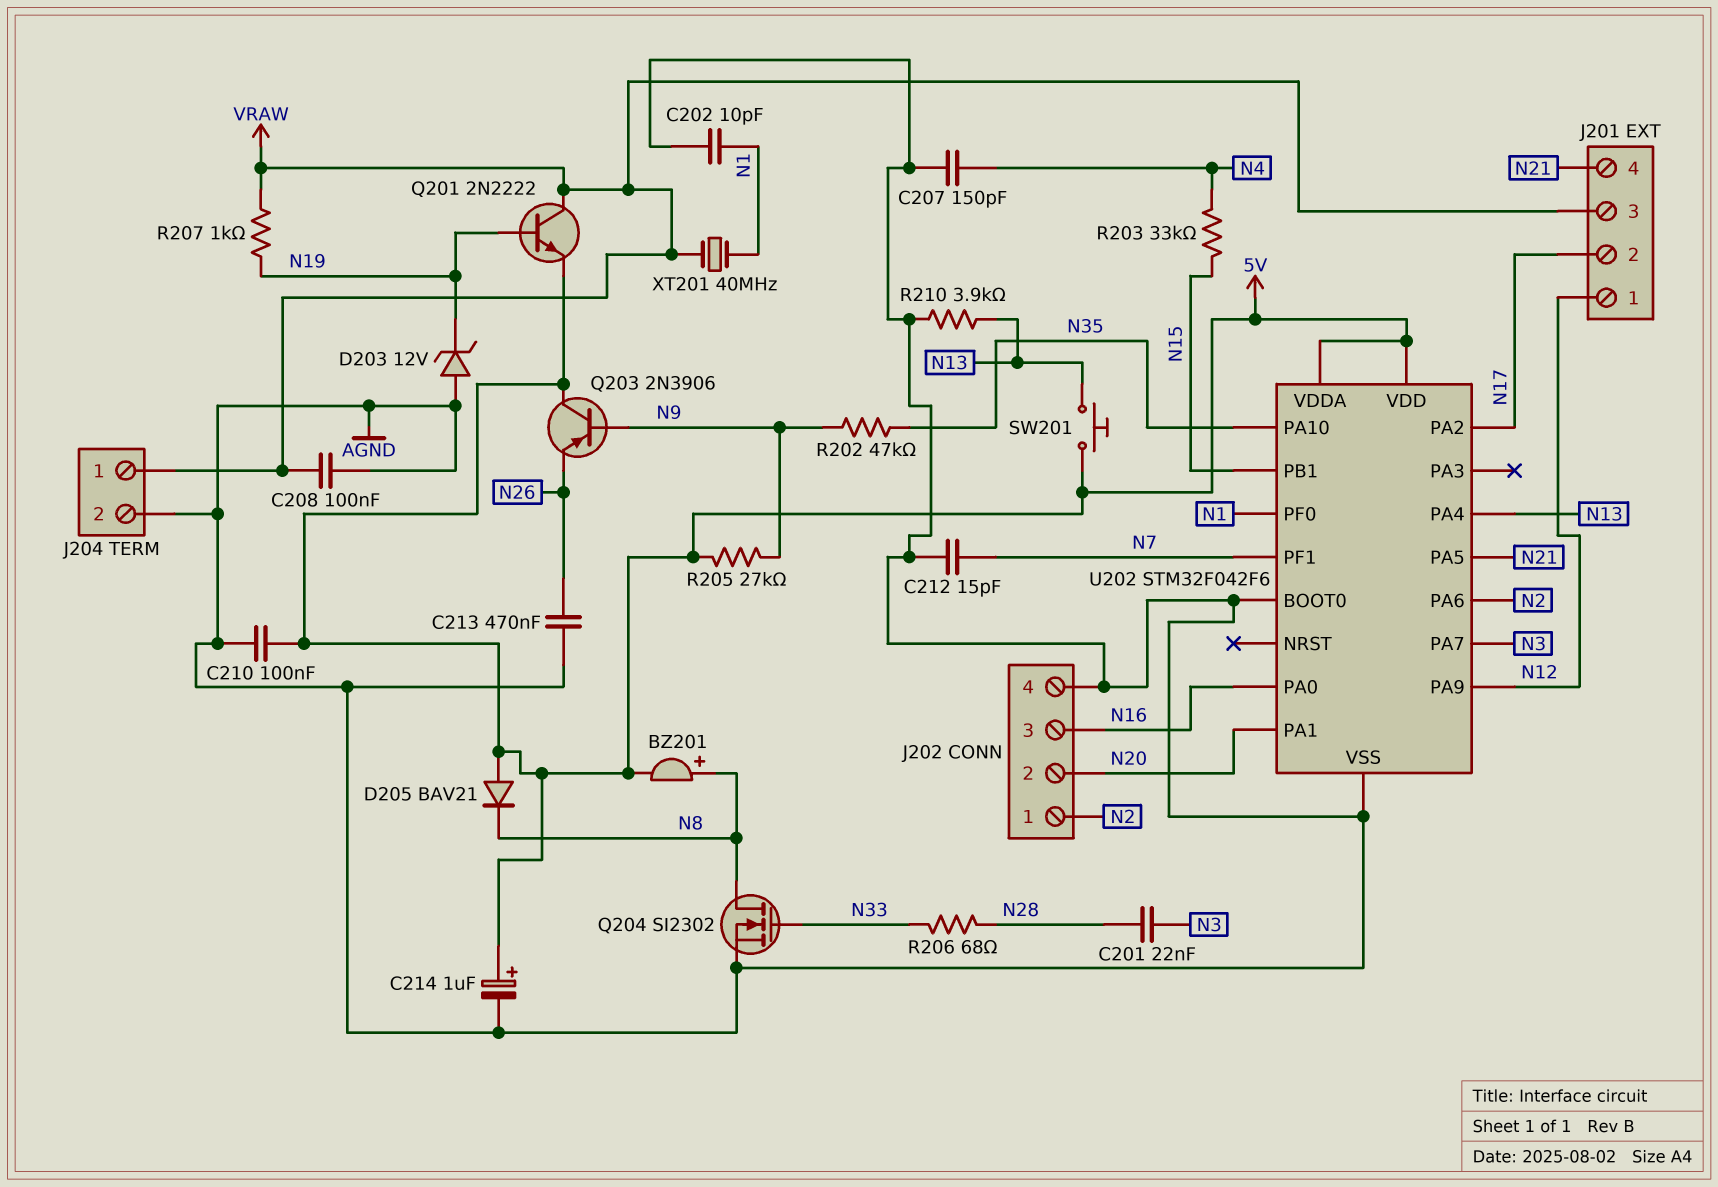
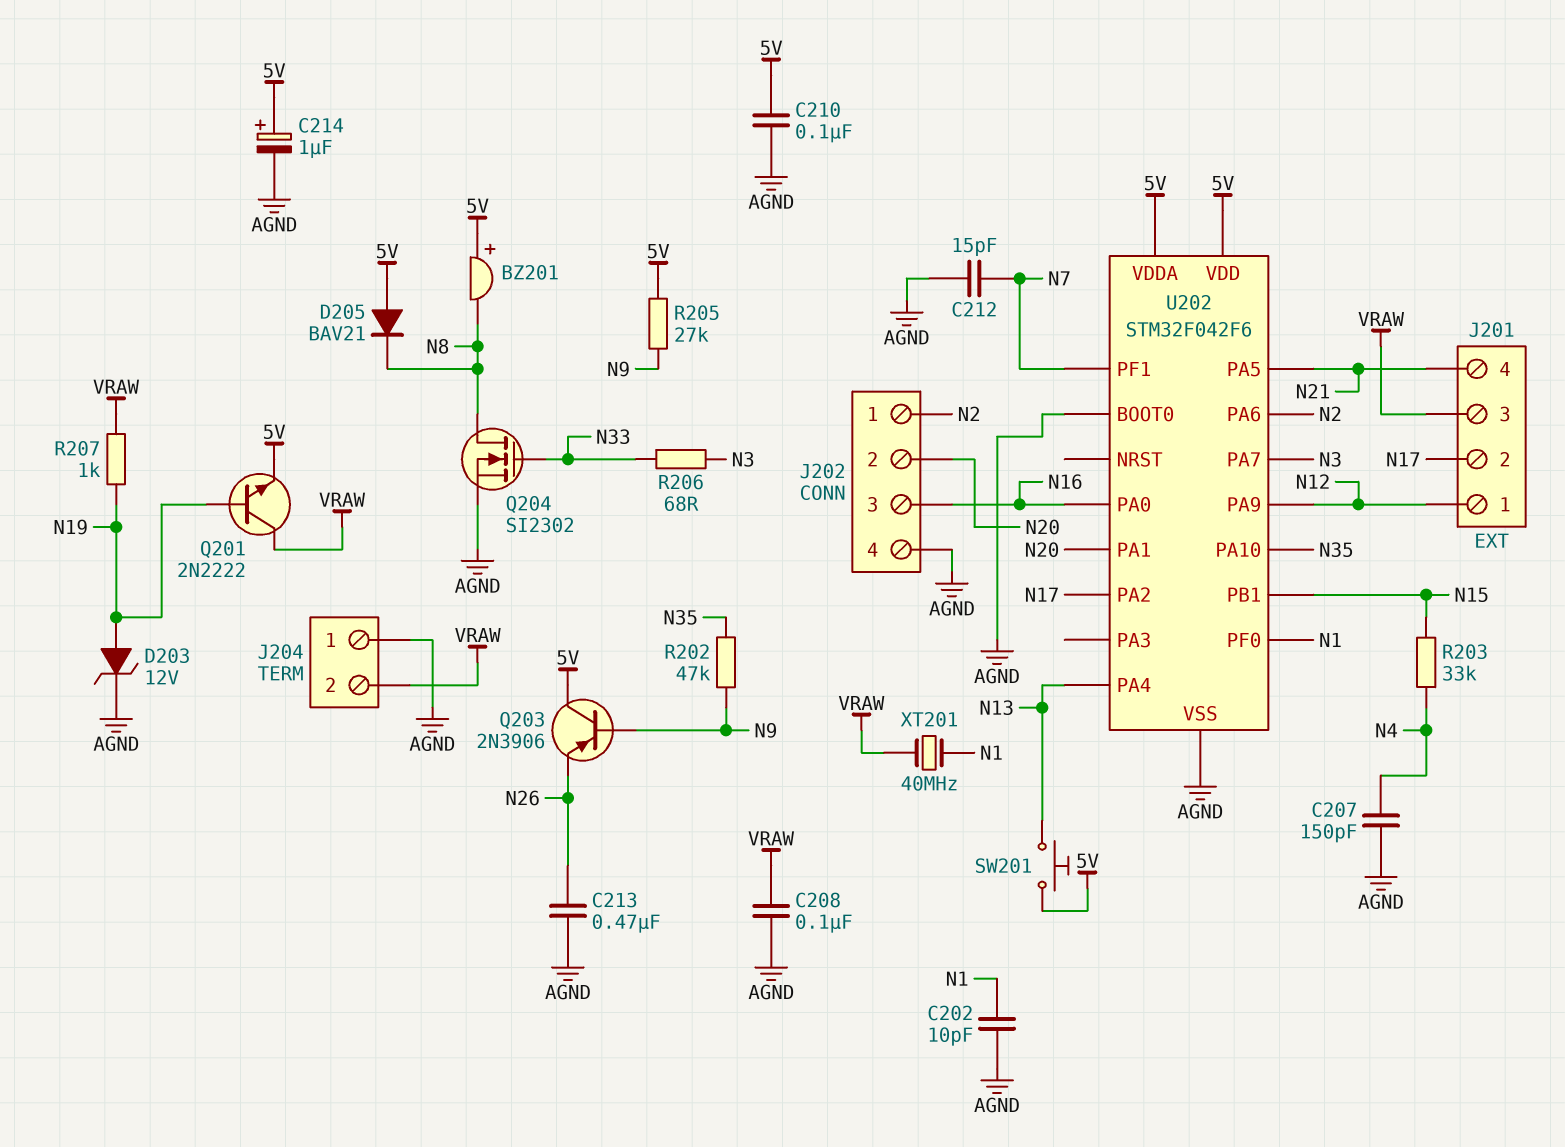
BZ201: buzzer (plus N8, minus 5V) -> buzzer (plus 5V, minus N8)
C201: 22nF (N3, N28) -> none
D203: zener 12V (A AGND, K N19) -> zener 12V (A N19, K AGND)
J204 pin 1: VRAW -> AGND
J204 pin 2: AGND -> VRAW
R206: 68 (N28, N33) -> 68 (N3, N33)
R210: 3.9k (AGND, N13) -> none

